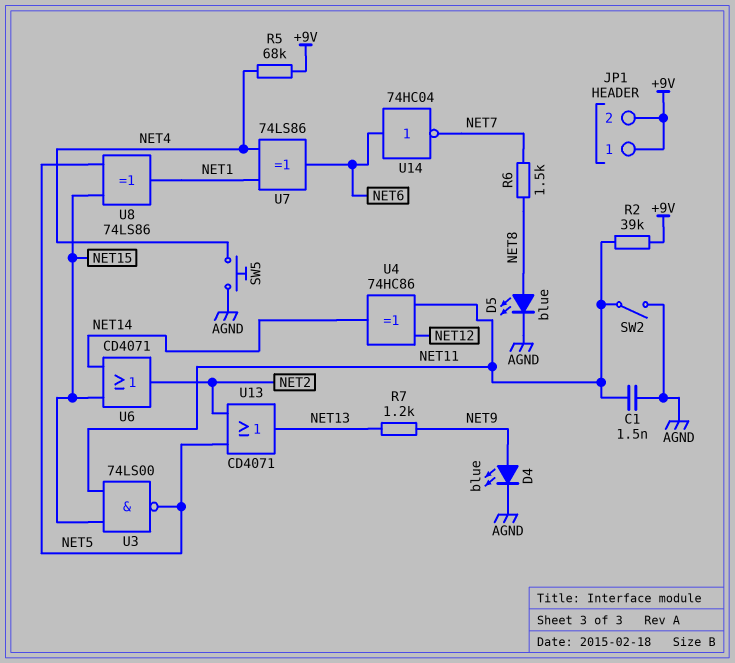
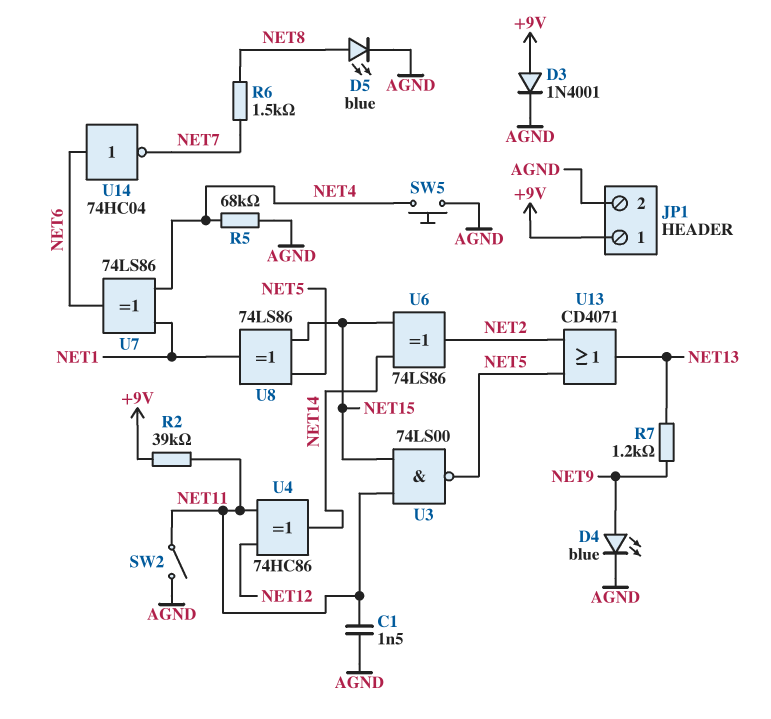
D3: none -> diode 1N4001 (A +9V, K AGND)
JP1 pin 2: +9V -> AGND
R5: 68k (+9V, NET4) -> 68k (AGND, NET4)
U6: OR CD4071 (in NET14, in NET15, out NET2) -> XOR 74LS86 (in NET14, in NET15, out NET2)

